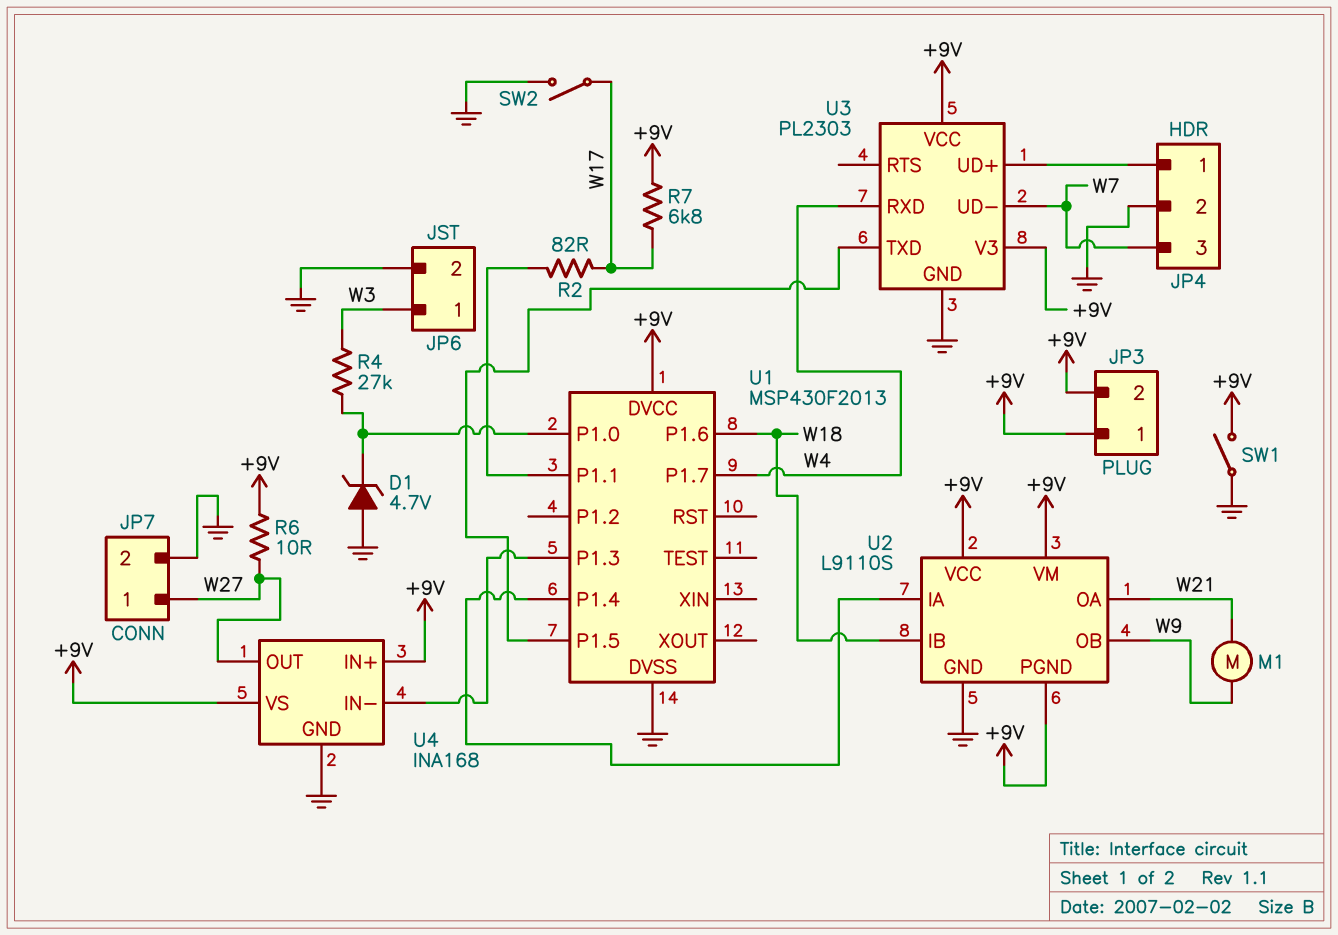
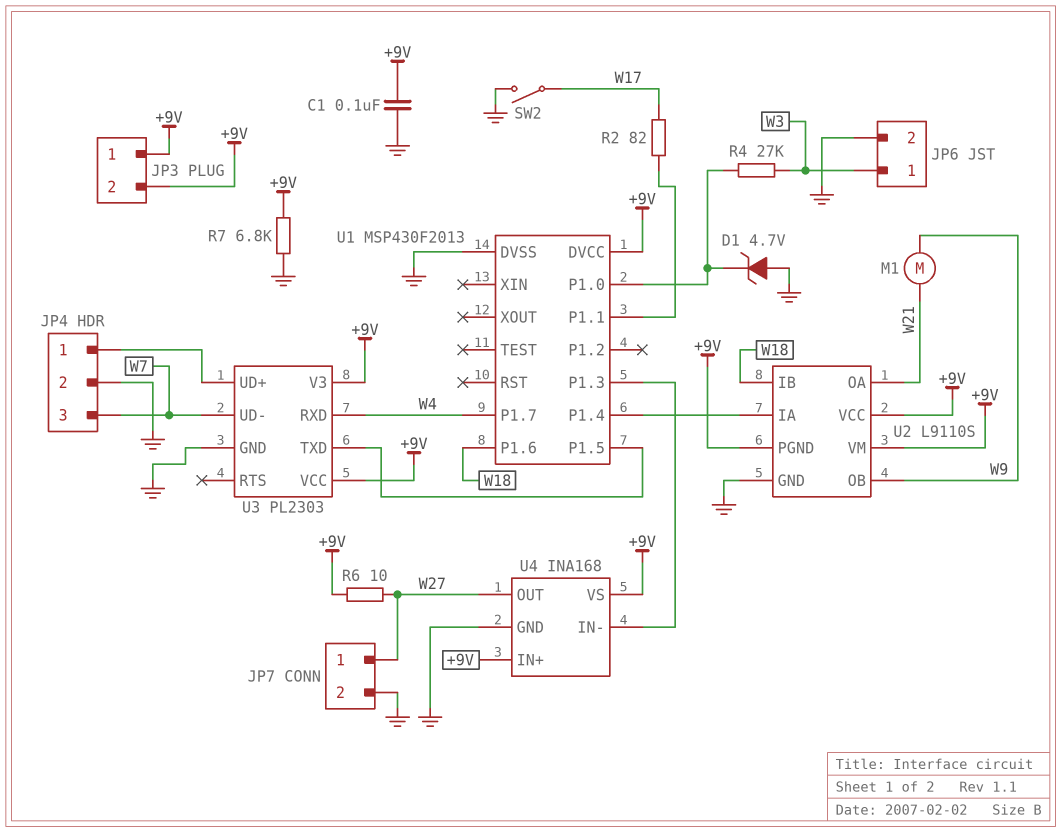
C1: none -> 100nF (+9V, GND)
R7: 6.8k (+9V, W17) -> 6.8k (+9V, GND)
SW1: switch (+9V, GND) -> none

